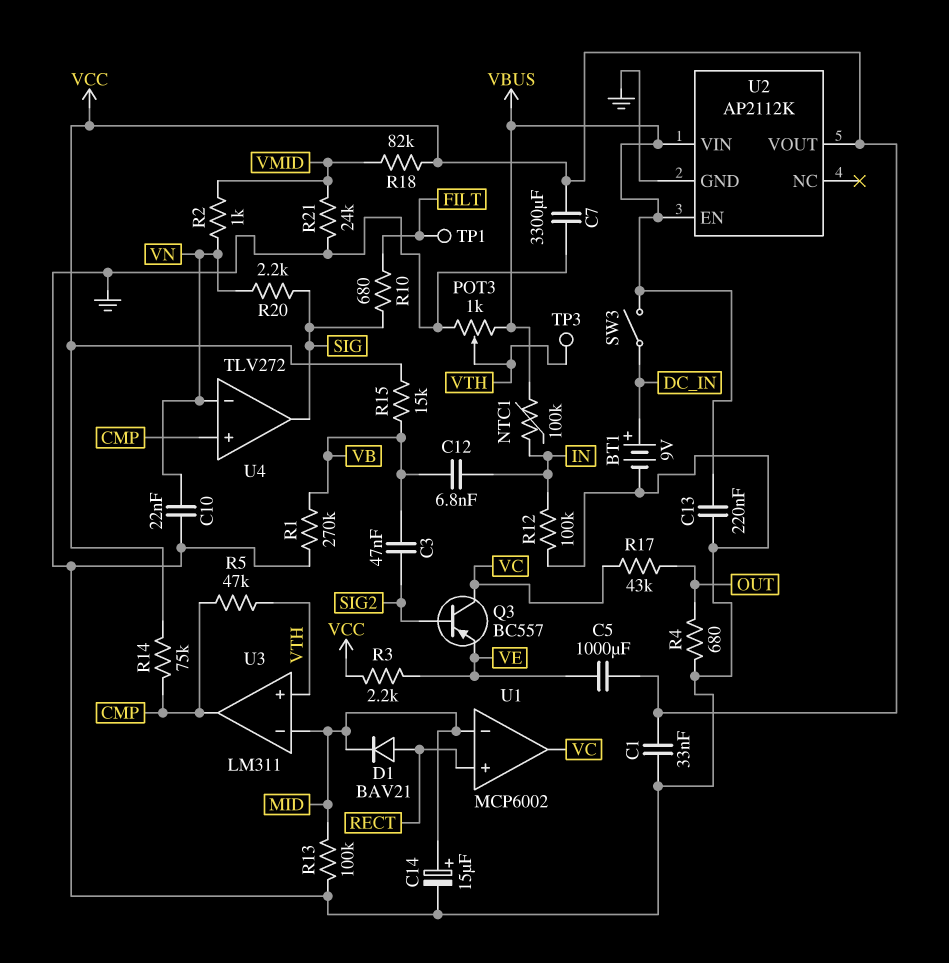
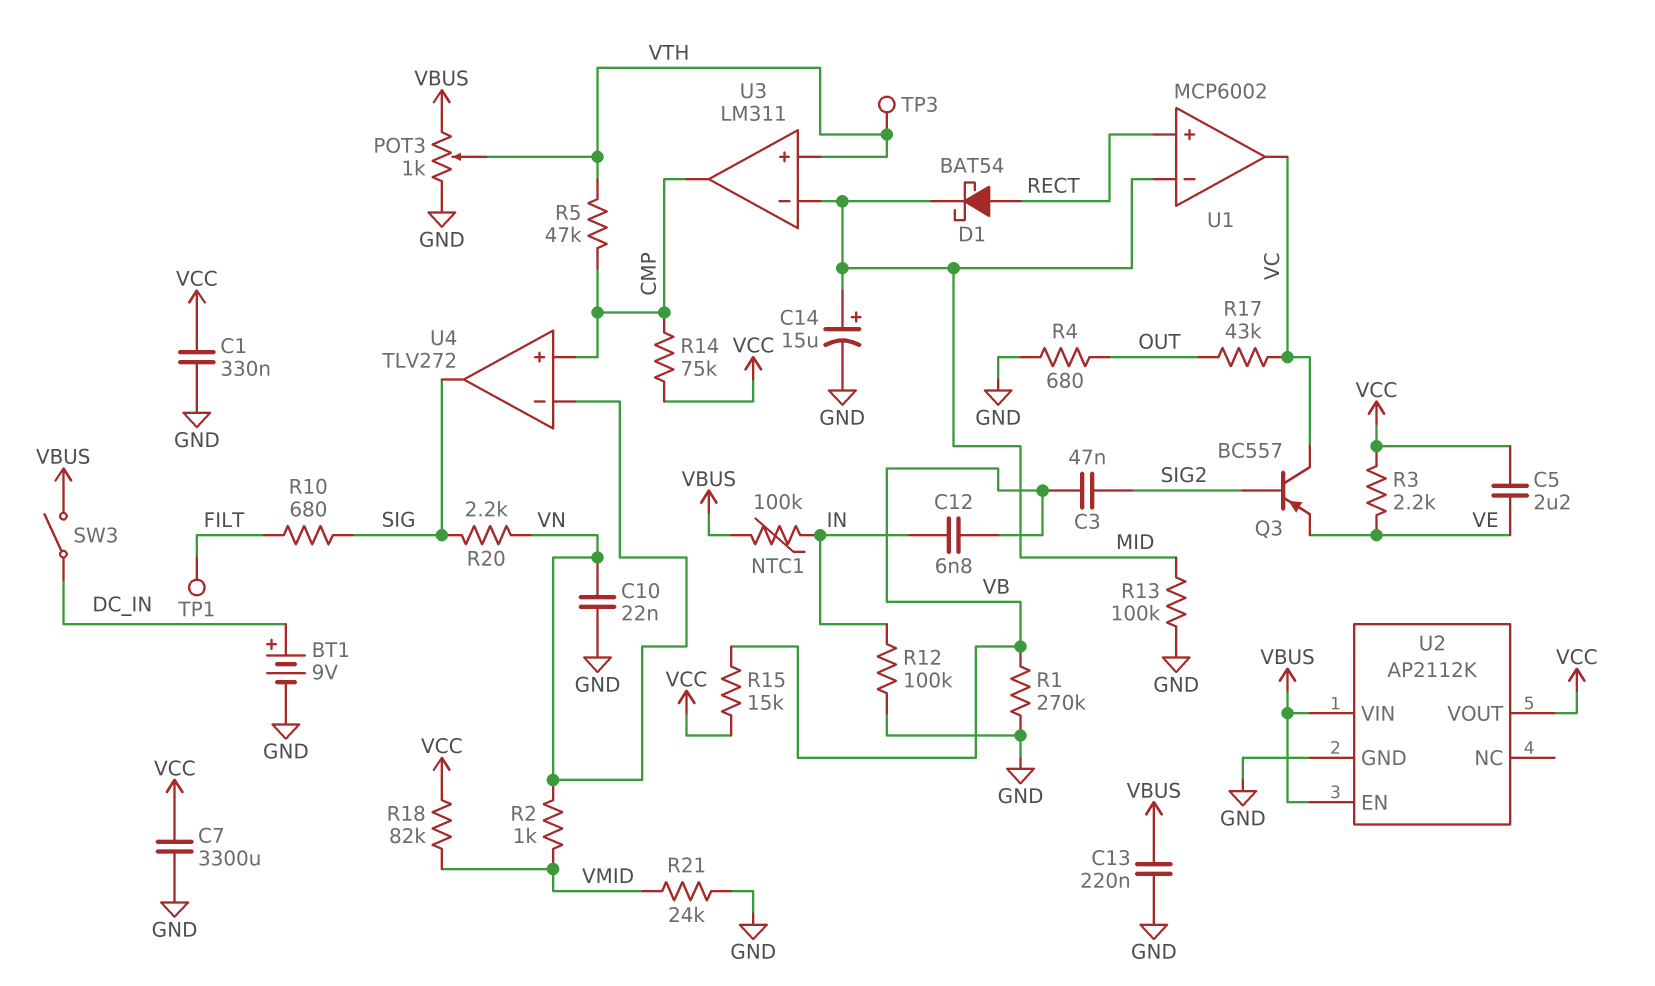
C1: 33nF (GND, VCC) -> 330nF (GND, VCC)
C5: 1000uF (VCC, VE) -> 2.2uF (VCC, VE)
D1: diode BAV21 (A RECT, K MID) -> schottky BAT54 (A RECT, K MID)

